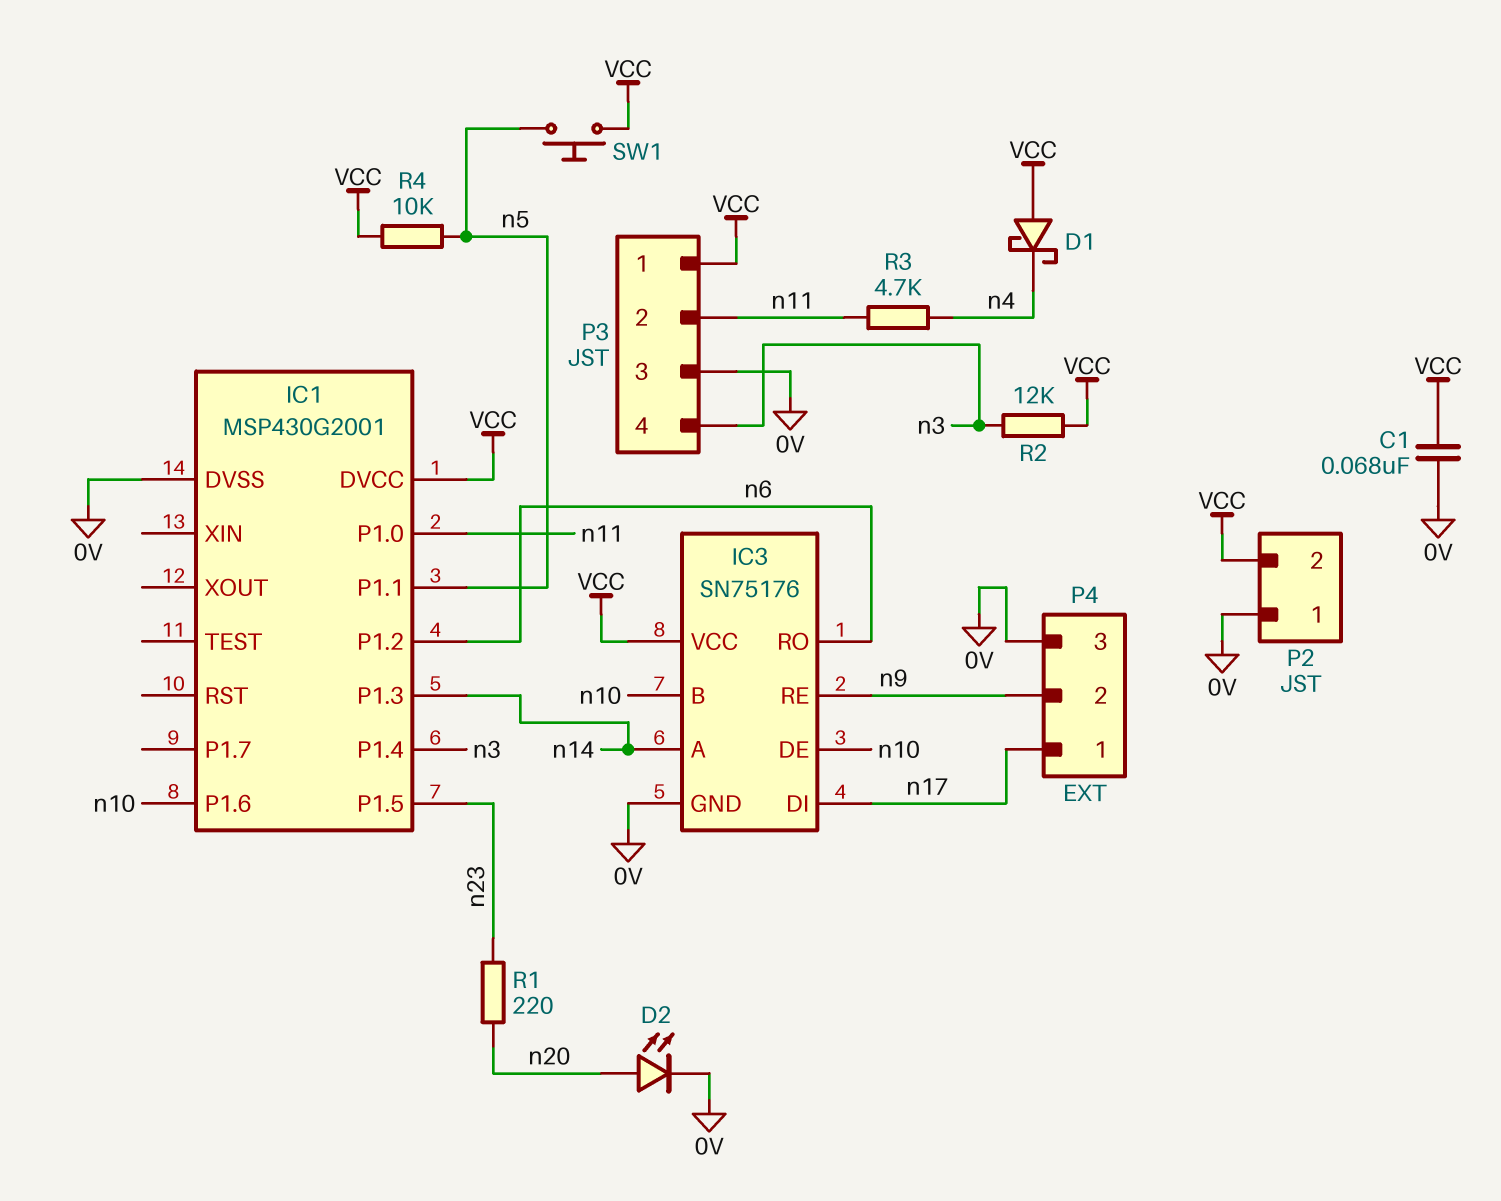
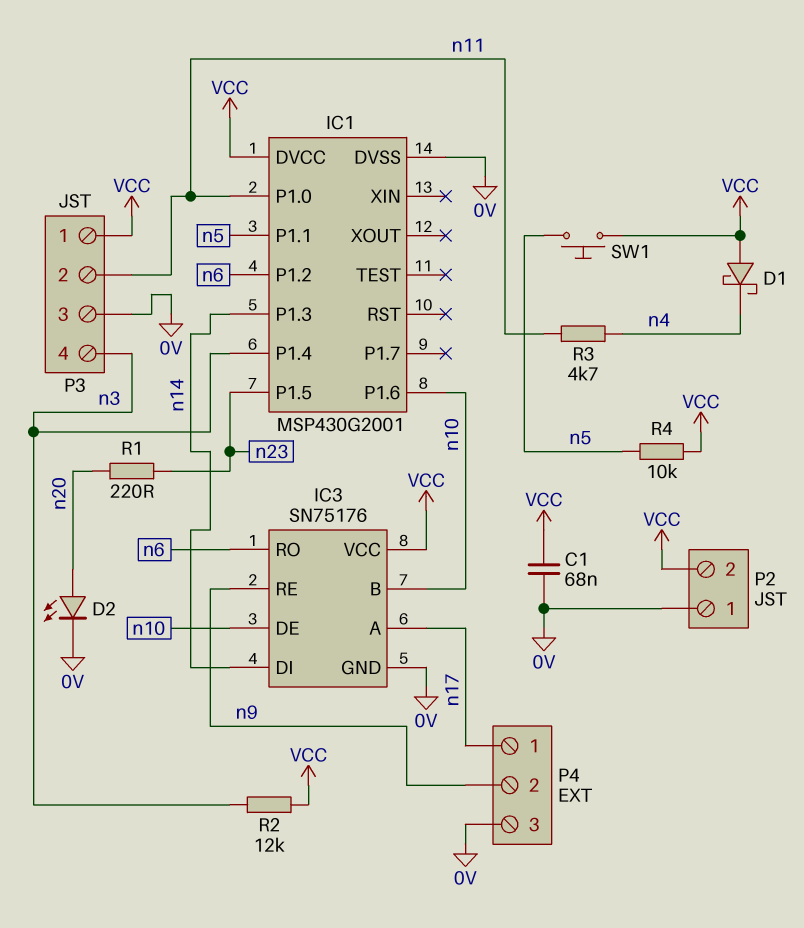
IC3 pin A: n14 -> n17
IC3 pin DI: n17 -> n14

